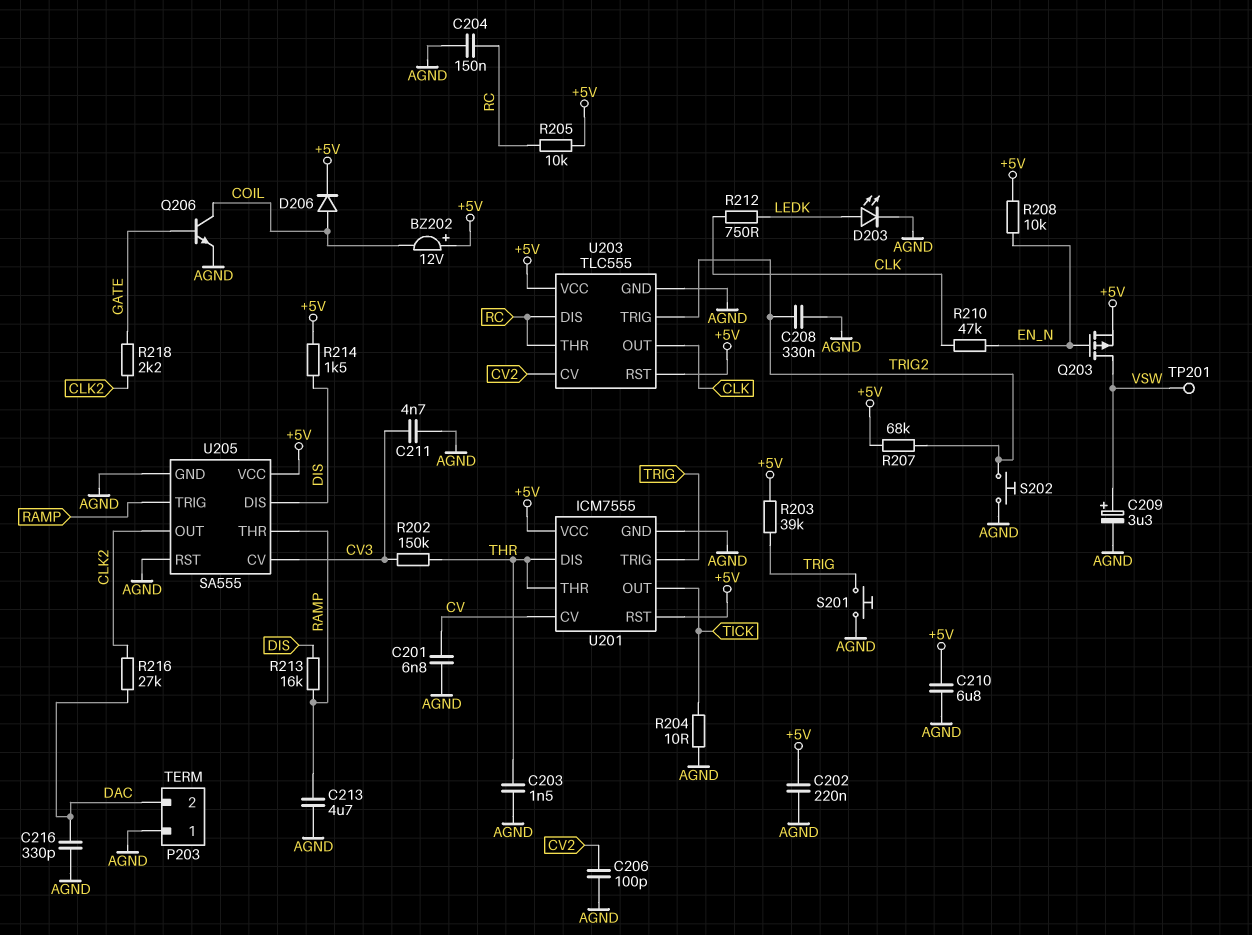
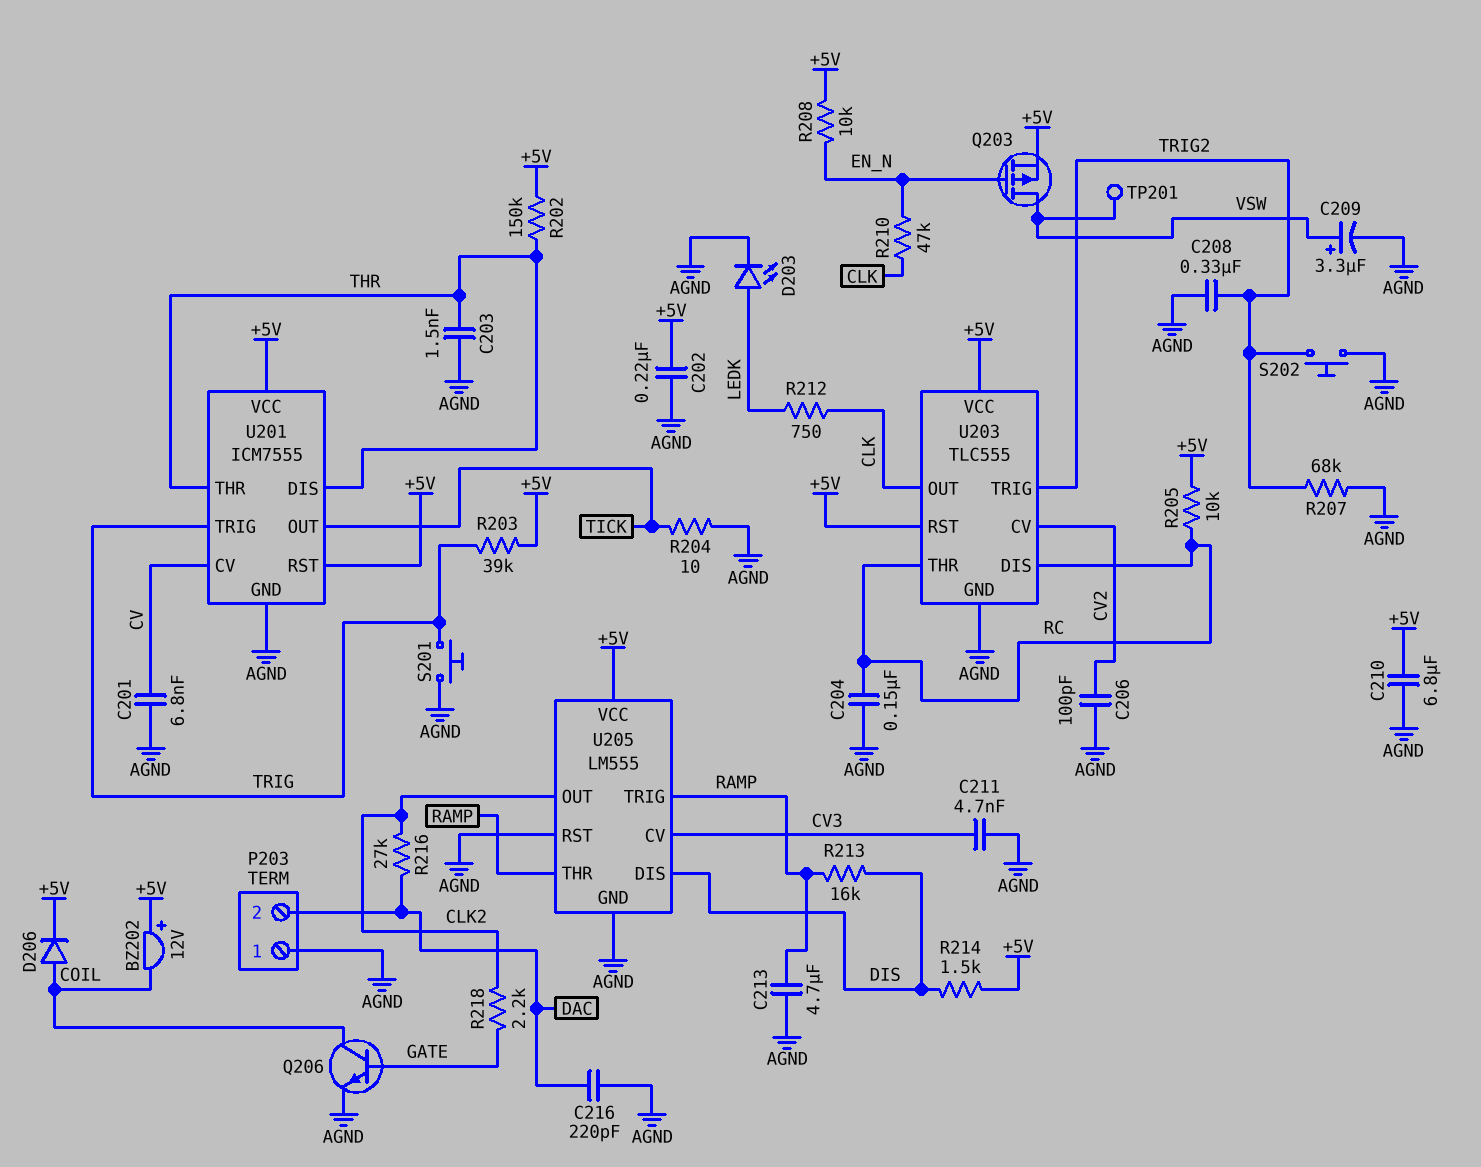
C216: 330pF (AGND, DAC) -> 220pF (AGND, DAC)
R202: 150k (CV3, THR) -> 150k (+5V, THR)
R207: 68k (+5V, TRIG2) -> 68k (AGND, TRIG2)
U205: SA555 -> LM555

